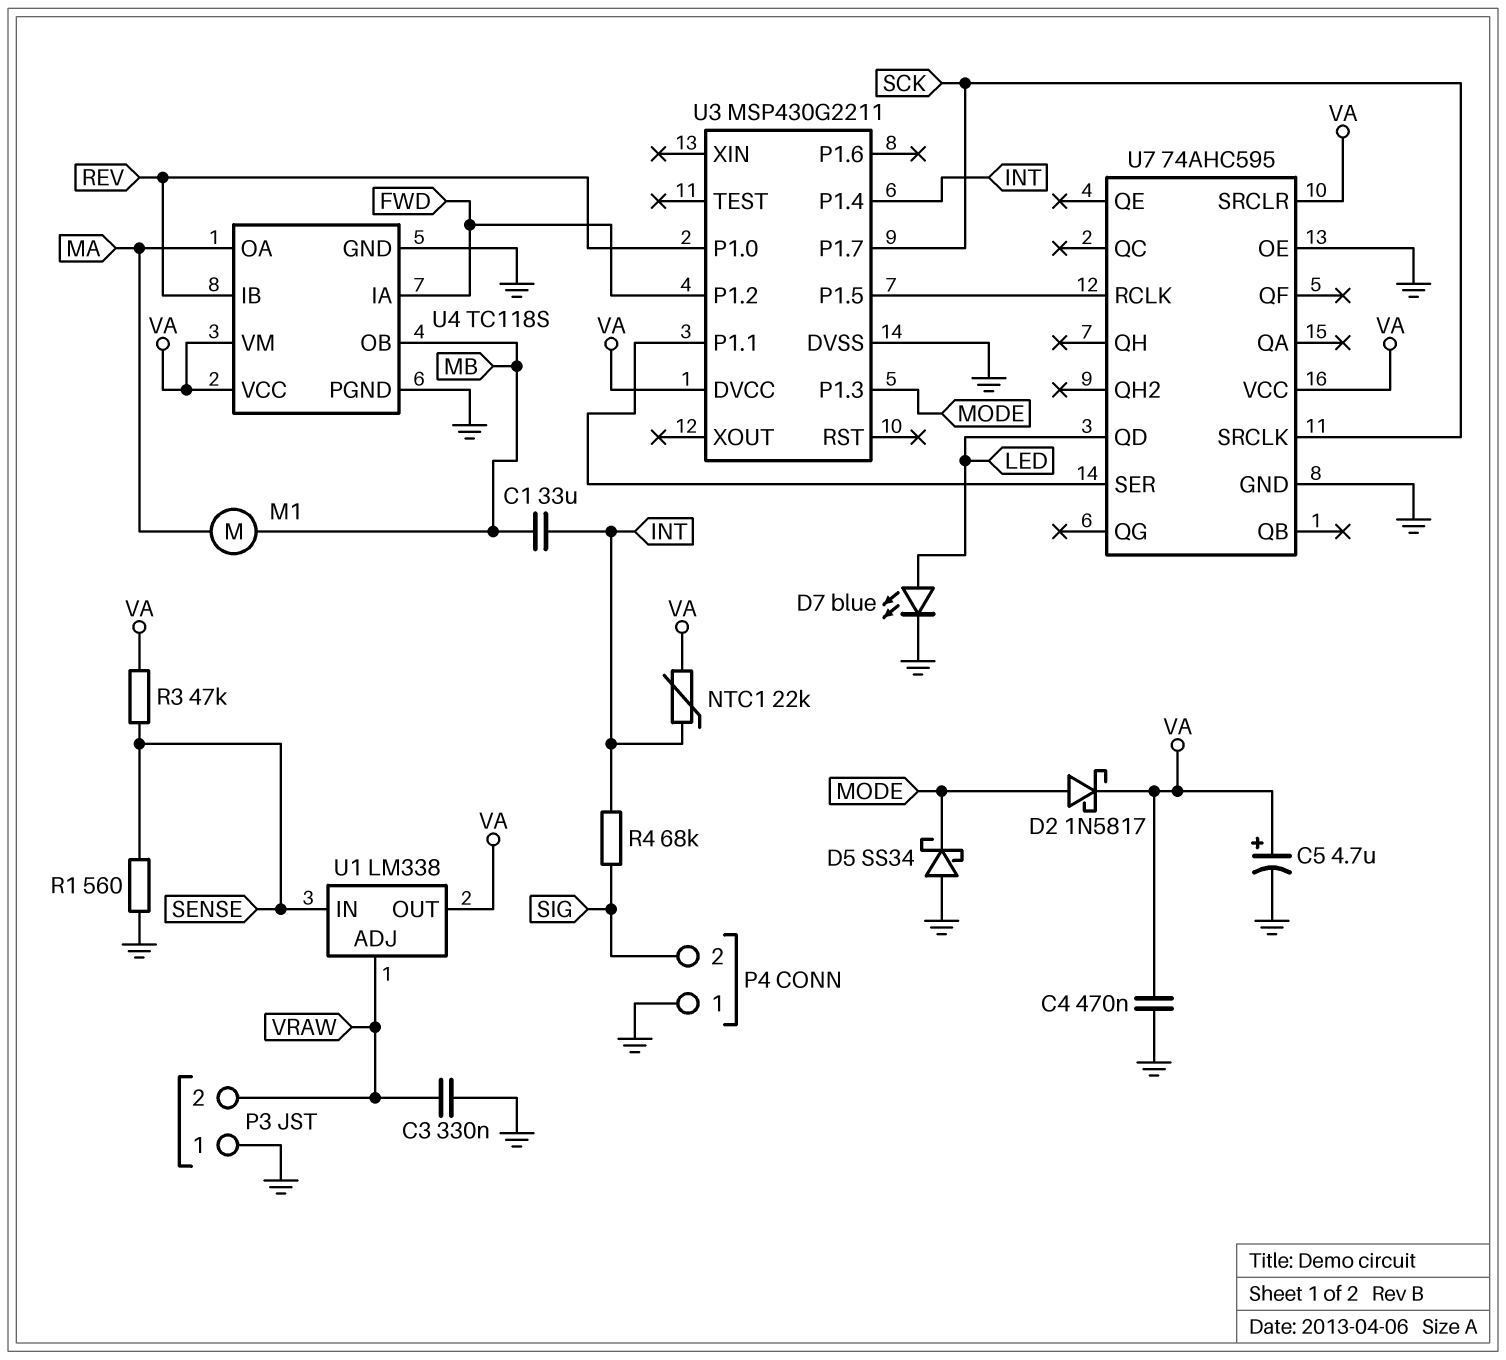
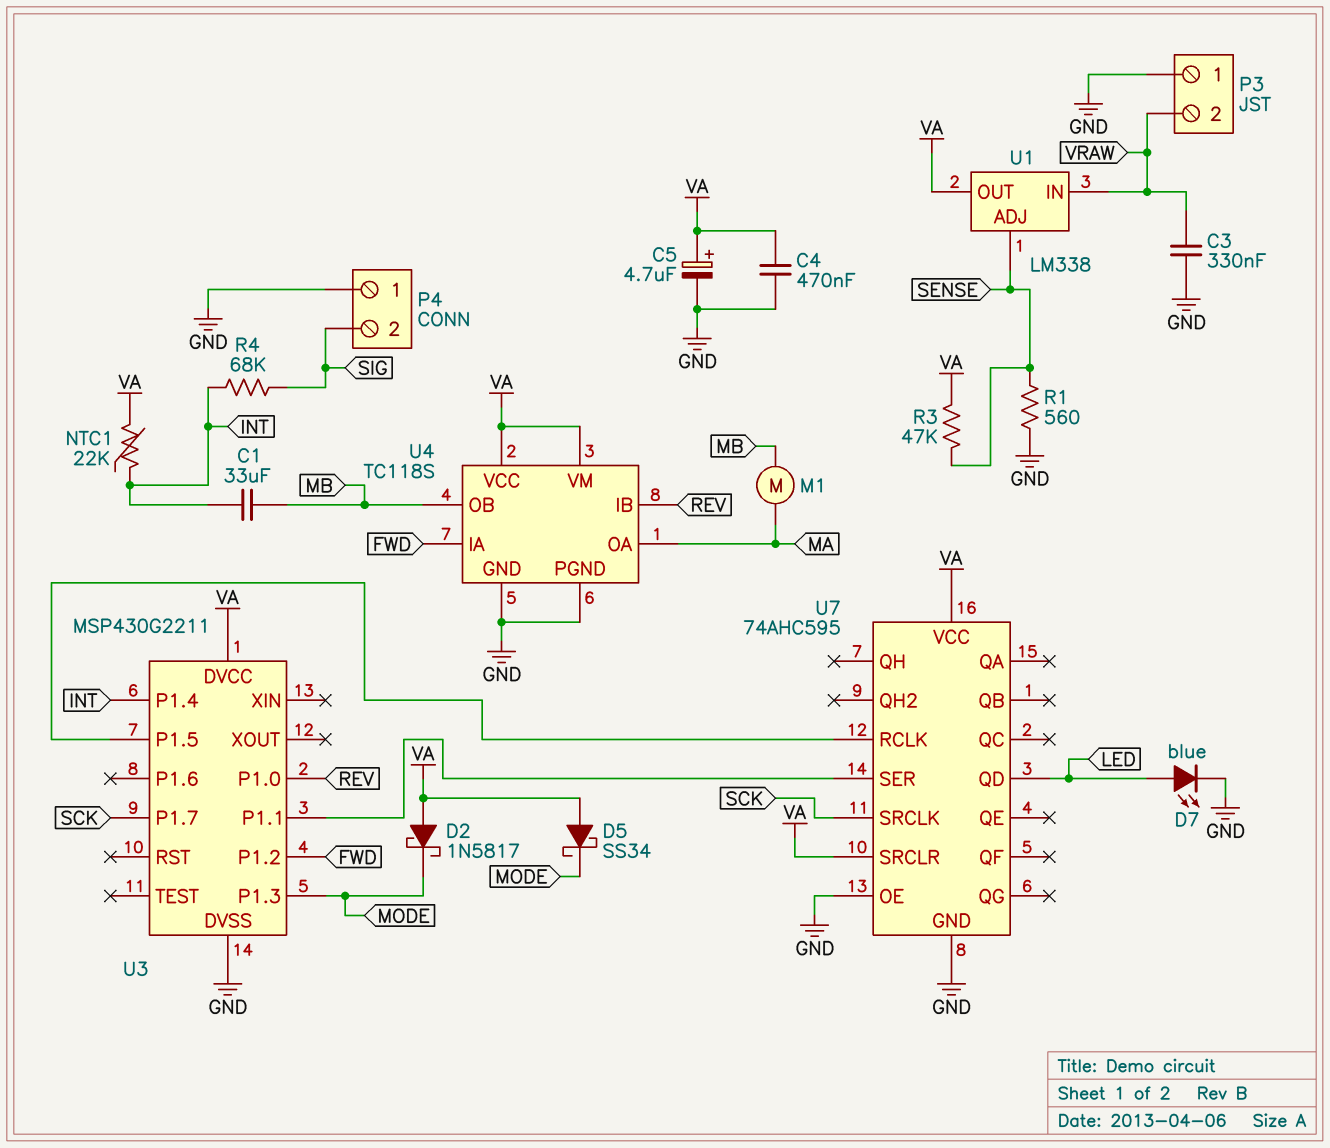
D2: schottky 1N5817 (A MODE, K VA) -> schottky 1N5817 (A VA, K MODE)
D5: schottky SS34 (A GND, K MODE) -> schottky SS34 (A VA, K MODE)
U1 pin ADJ: VRAW -> SENSE
U1 pin IN: SENSE -> VRAW

